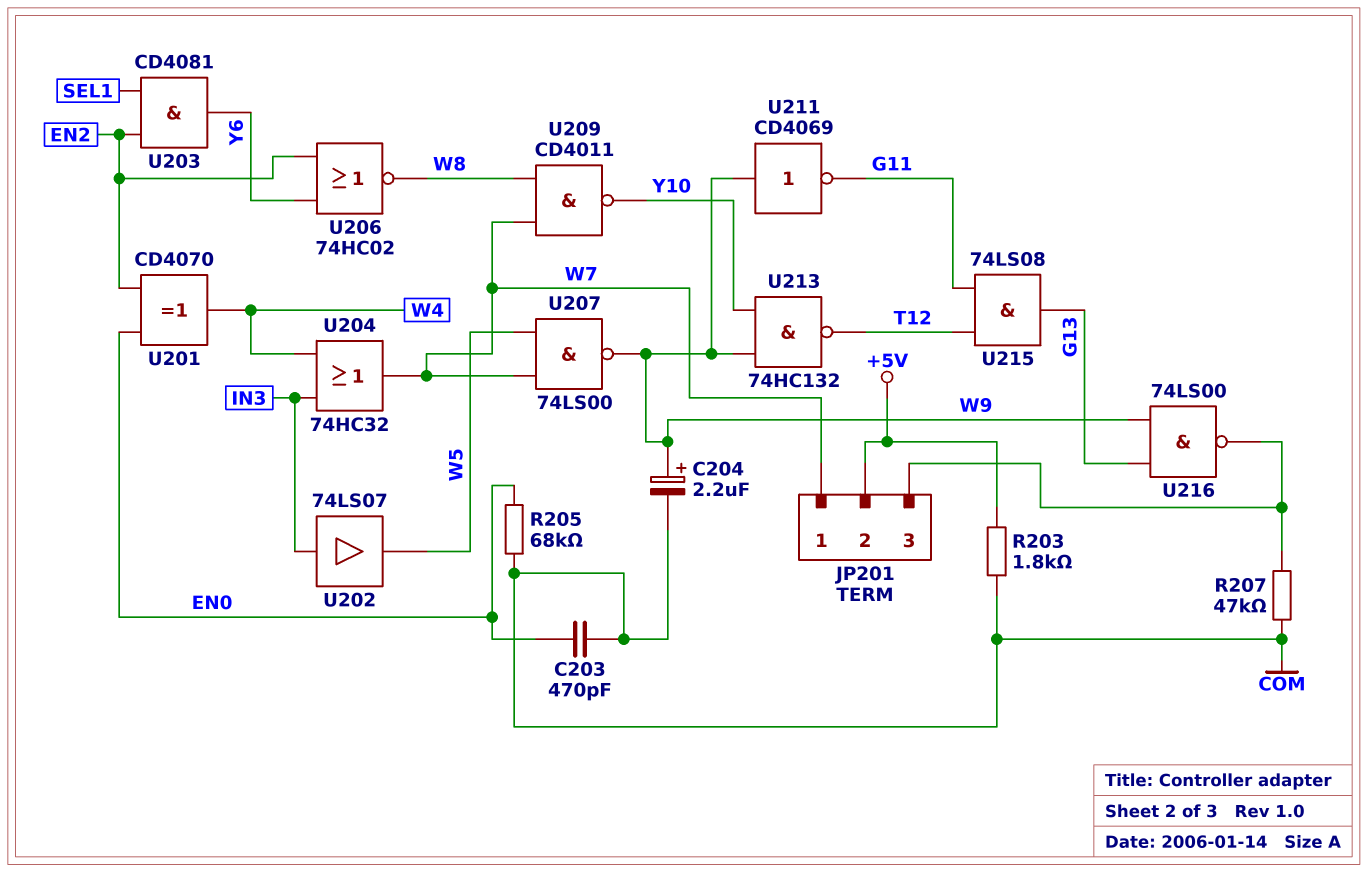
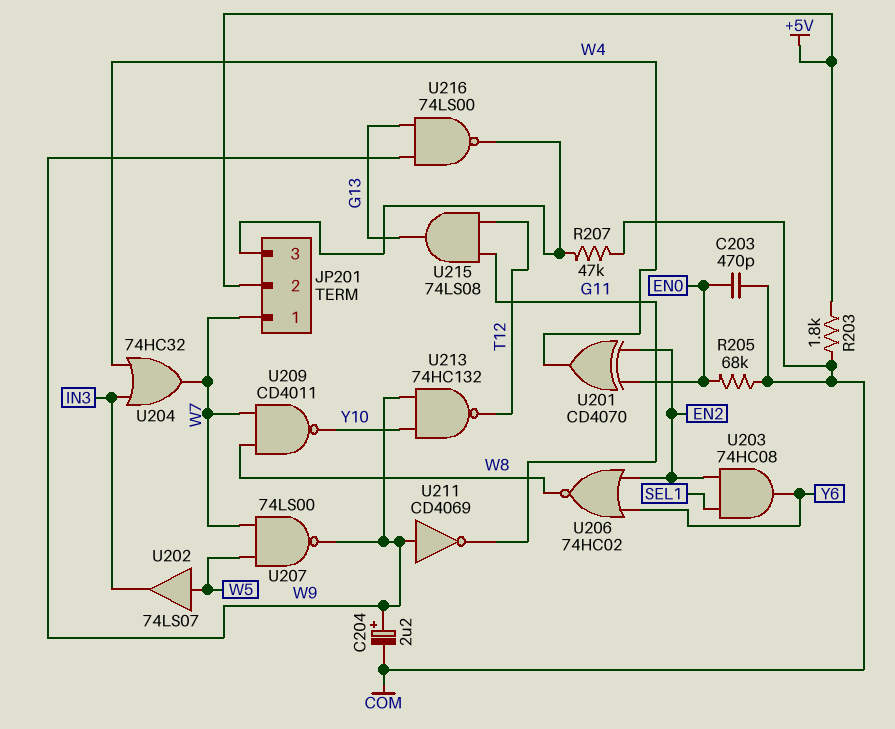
U202: buffer 74LS07 (in IN3, out W5) -> buffer 74LS07 (in W5, out IN3)
U203: AND CD4081 (in EN2, in SEL1, out Y6) -> AND 74HC08 (in EN2, in SEL1, out Y6)

